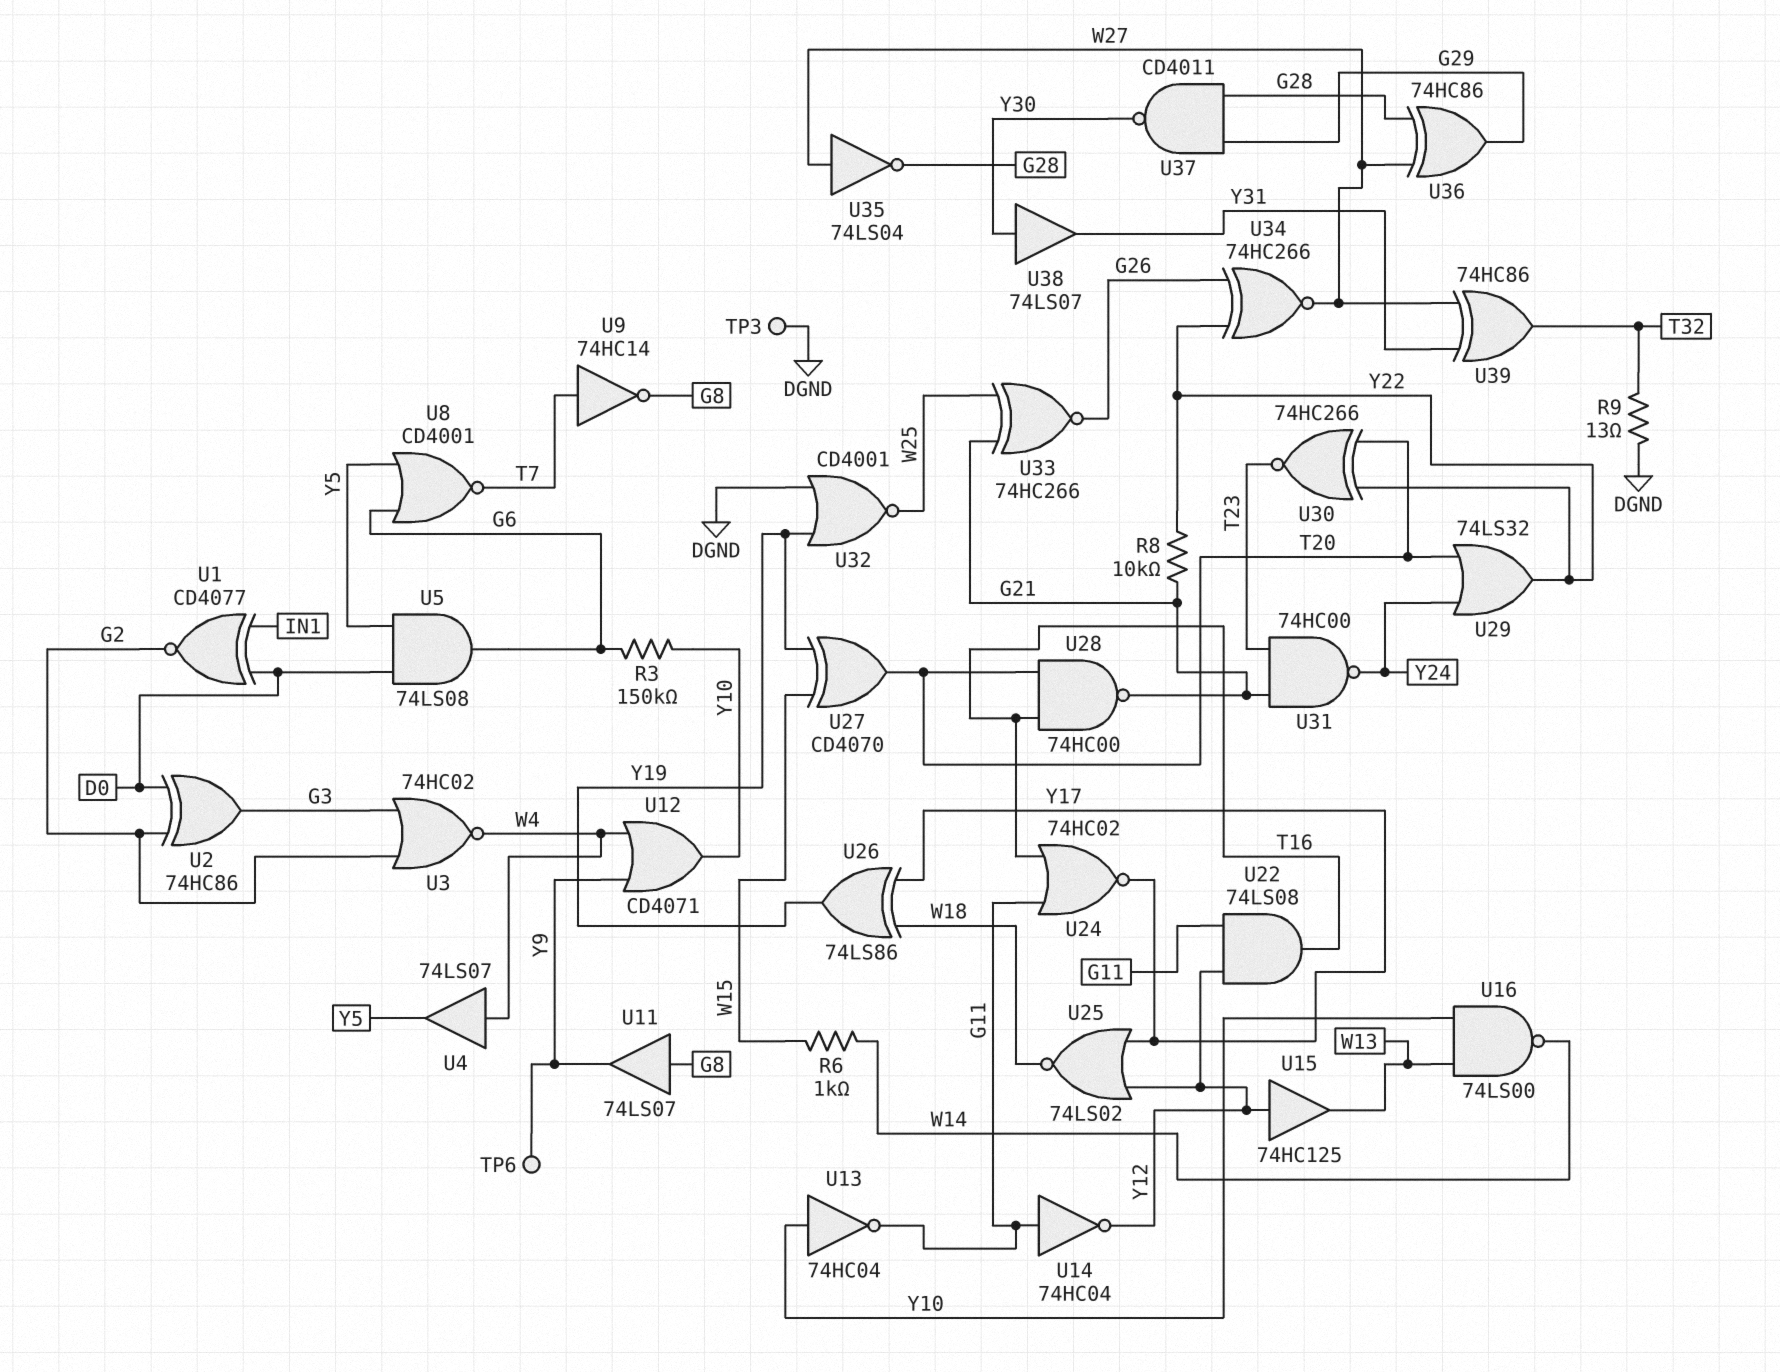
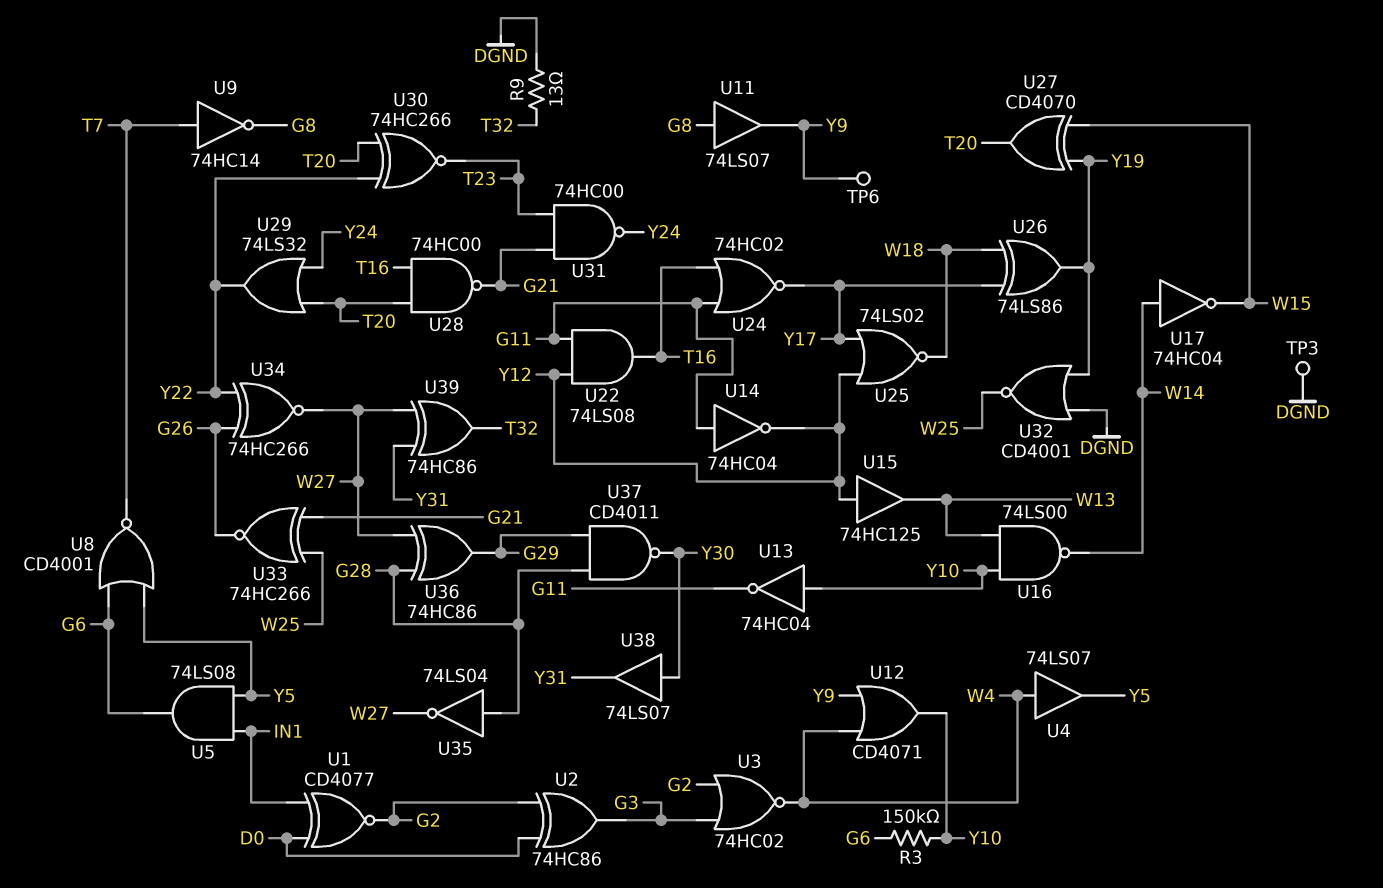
R6: 1k (W14, W15) -> none
R8: 10k (G21, Y22) -> none
U5: AND 74LS08 (in D0, in Y5, out G6) -> AND 74LS08 (in IN1, in Y5, out G6)
U17: none -> NOT 74HC04 (in W14, out W15)
U35: NOT 74LS04 (in W27, out G28) -> NOT 74LS04 (in G28, out W27)

